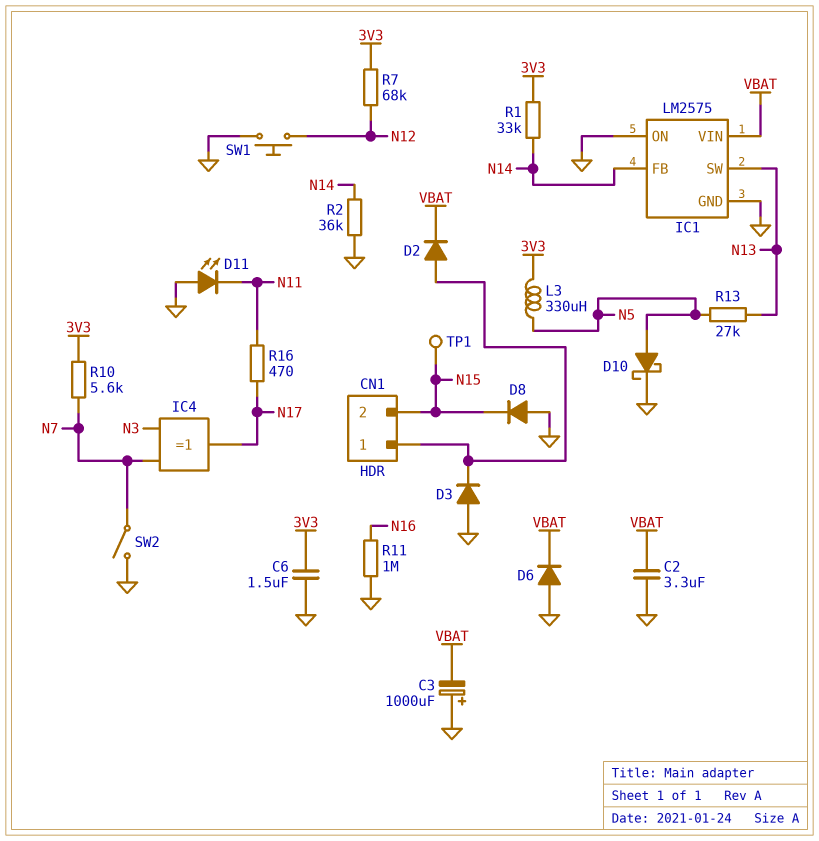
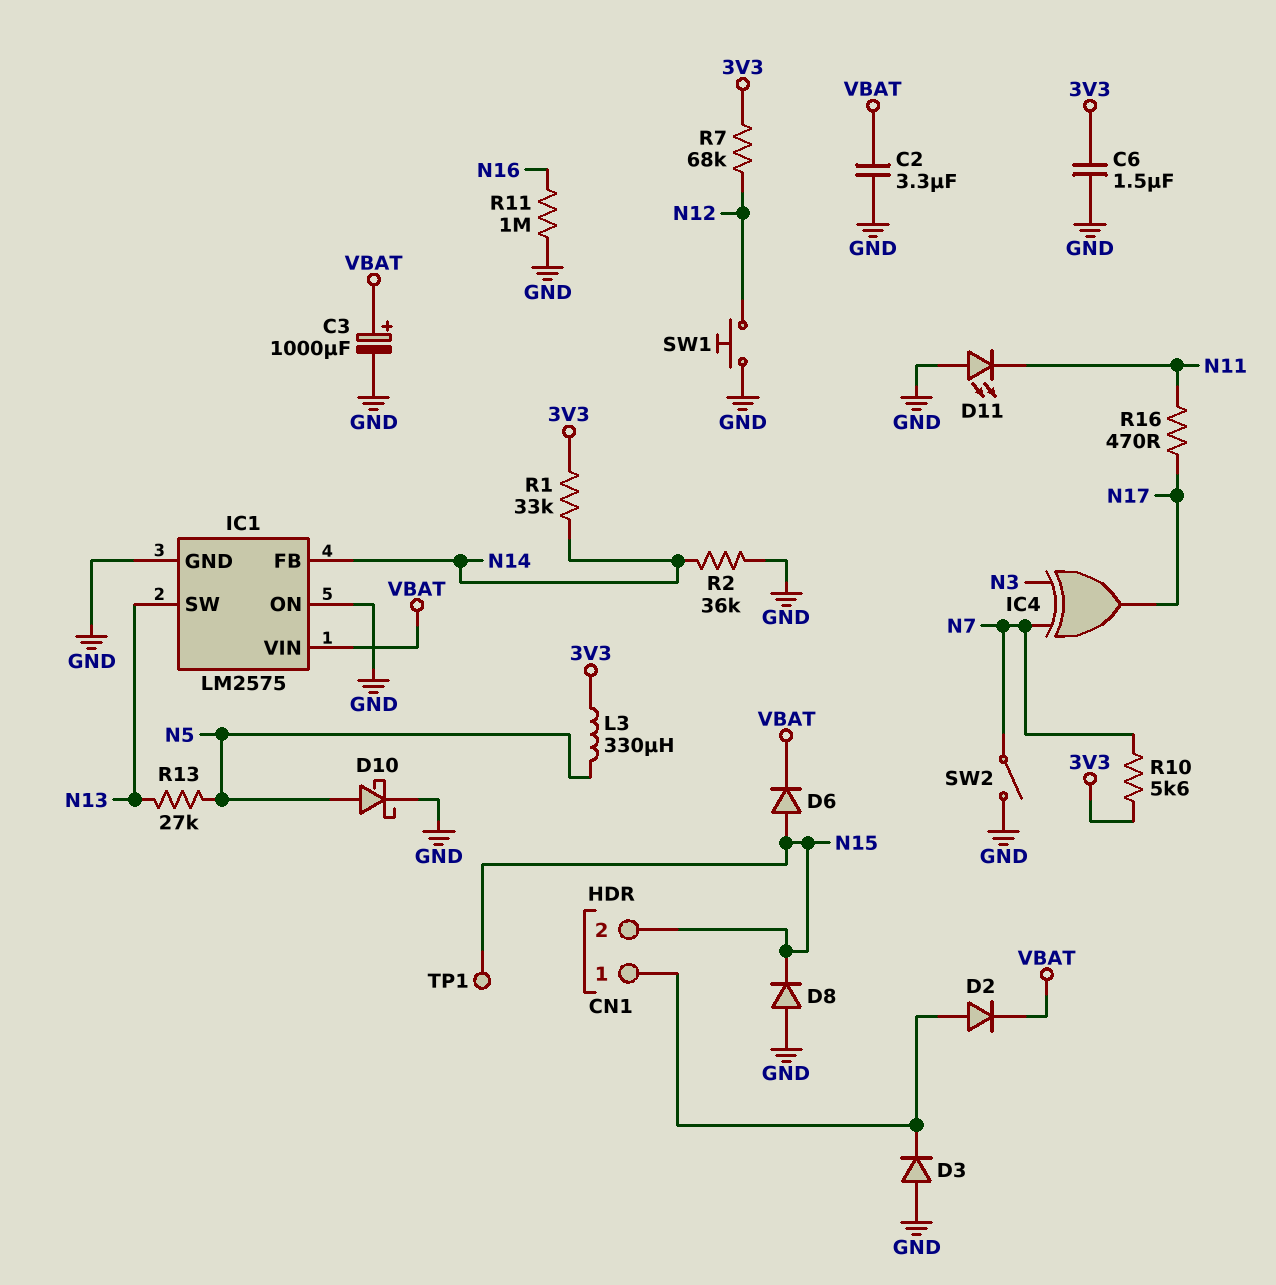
C3: 1000uF (plus GND, minus VBAT) -> 1000uF (plus VBAT, minus GND)
D6: diode (A GND, K VBAT) -> diode (A N15, K VBAT)

